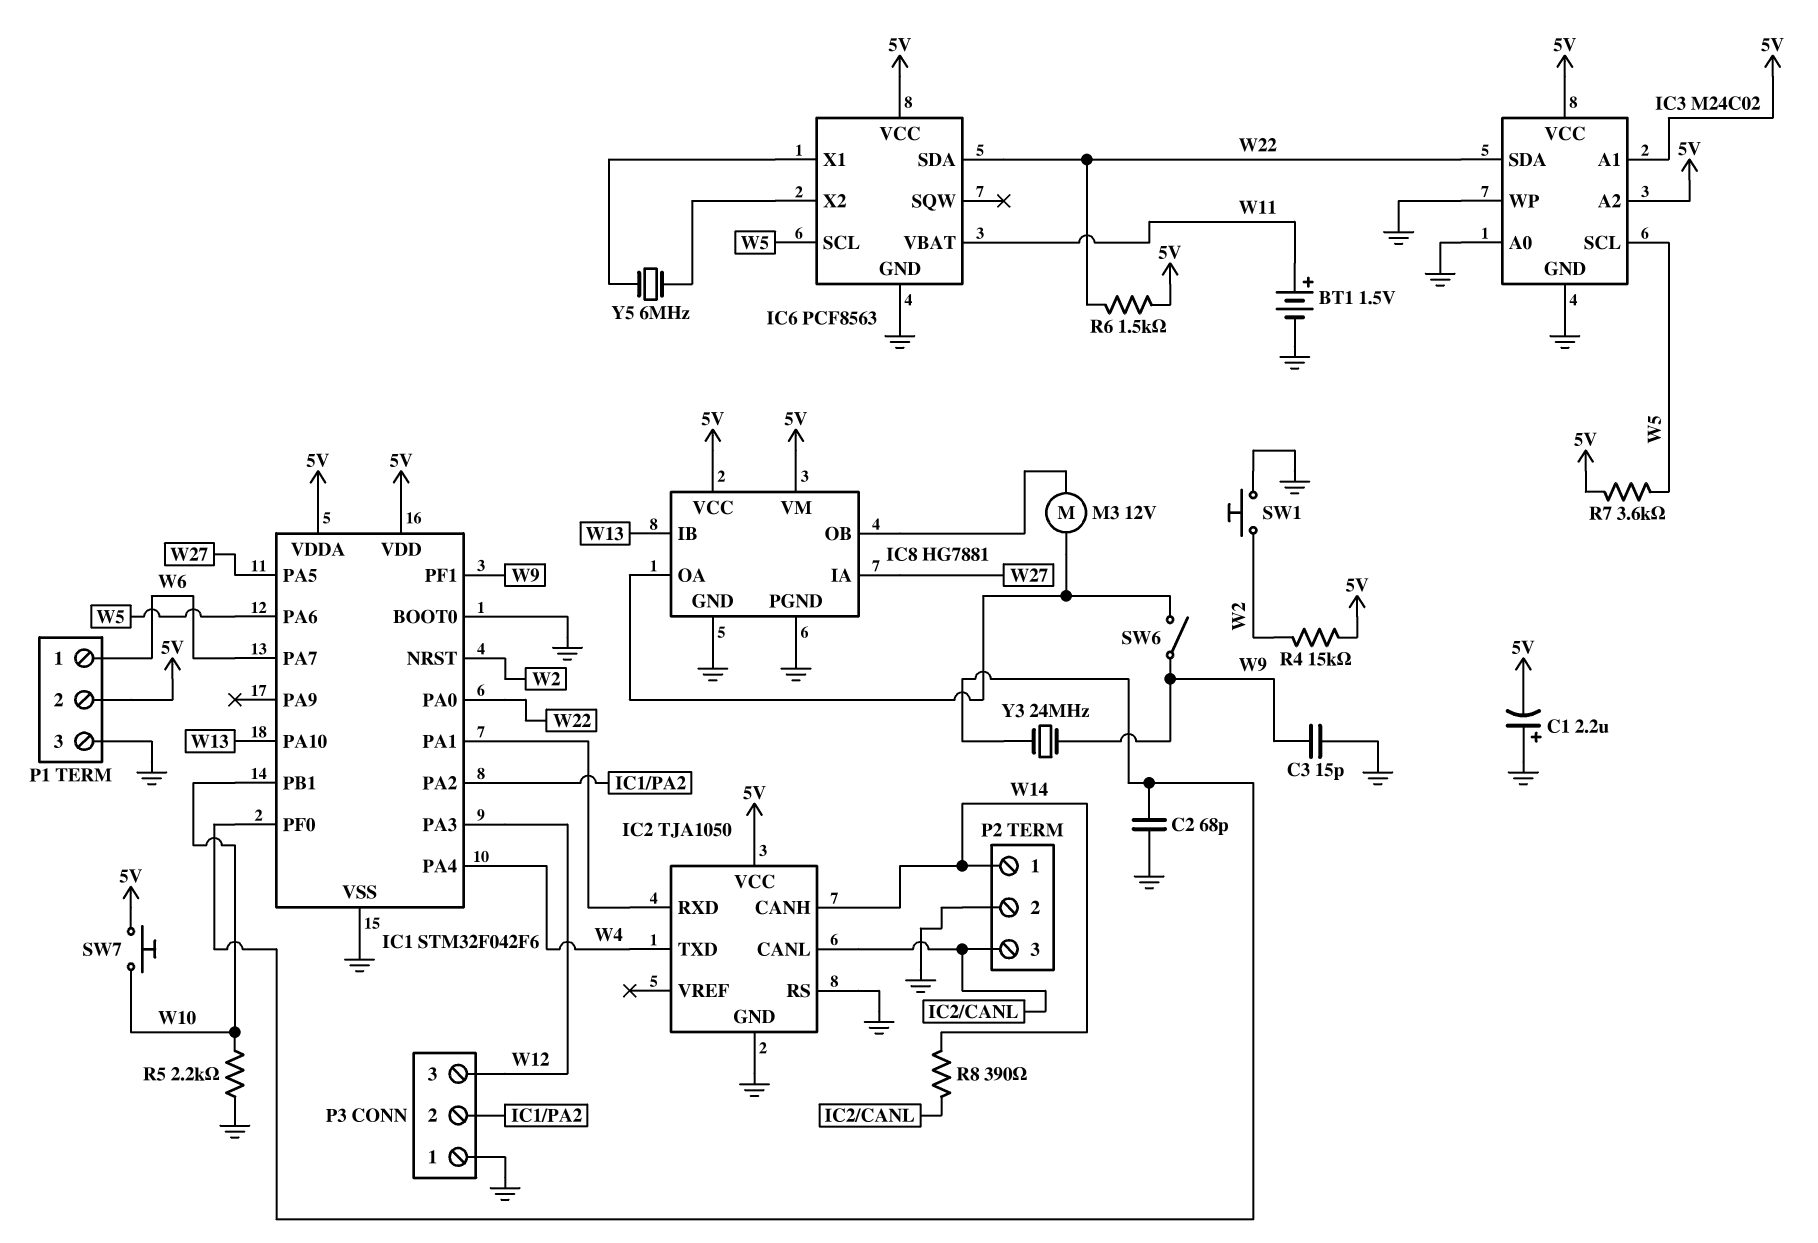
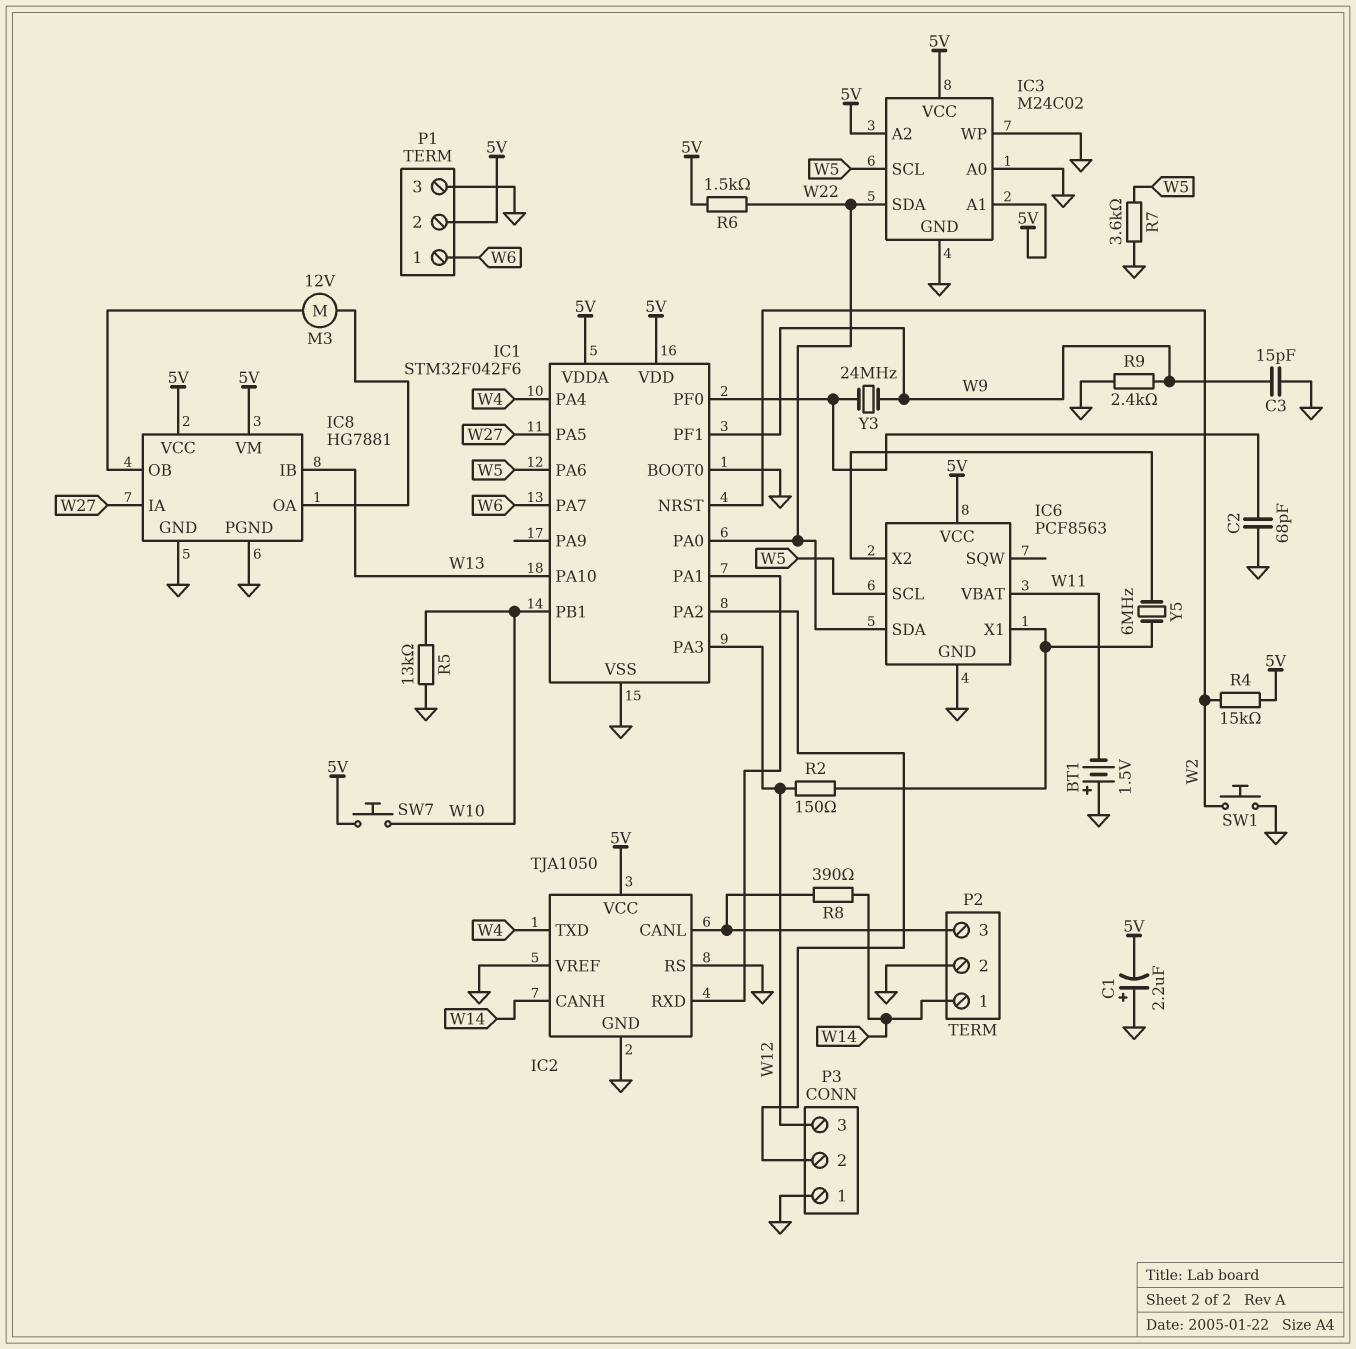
BT1: 1.5V (plus W11, minus GND) -> 1.5V (plus GND, minus W11)
IC2 pin VREF: none -> GND
R2: none -> 150 (IC6/X1, W12)
R5: 2.2k (GND, W10) -> 13k (GND, W10)
R7: 3.6k (5V, W5) -> 3.6k (GND, W5)
R9: none -> 2.4k (GND, W9)
SW6: switch (IC8/OA, W9) -> none

